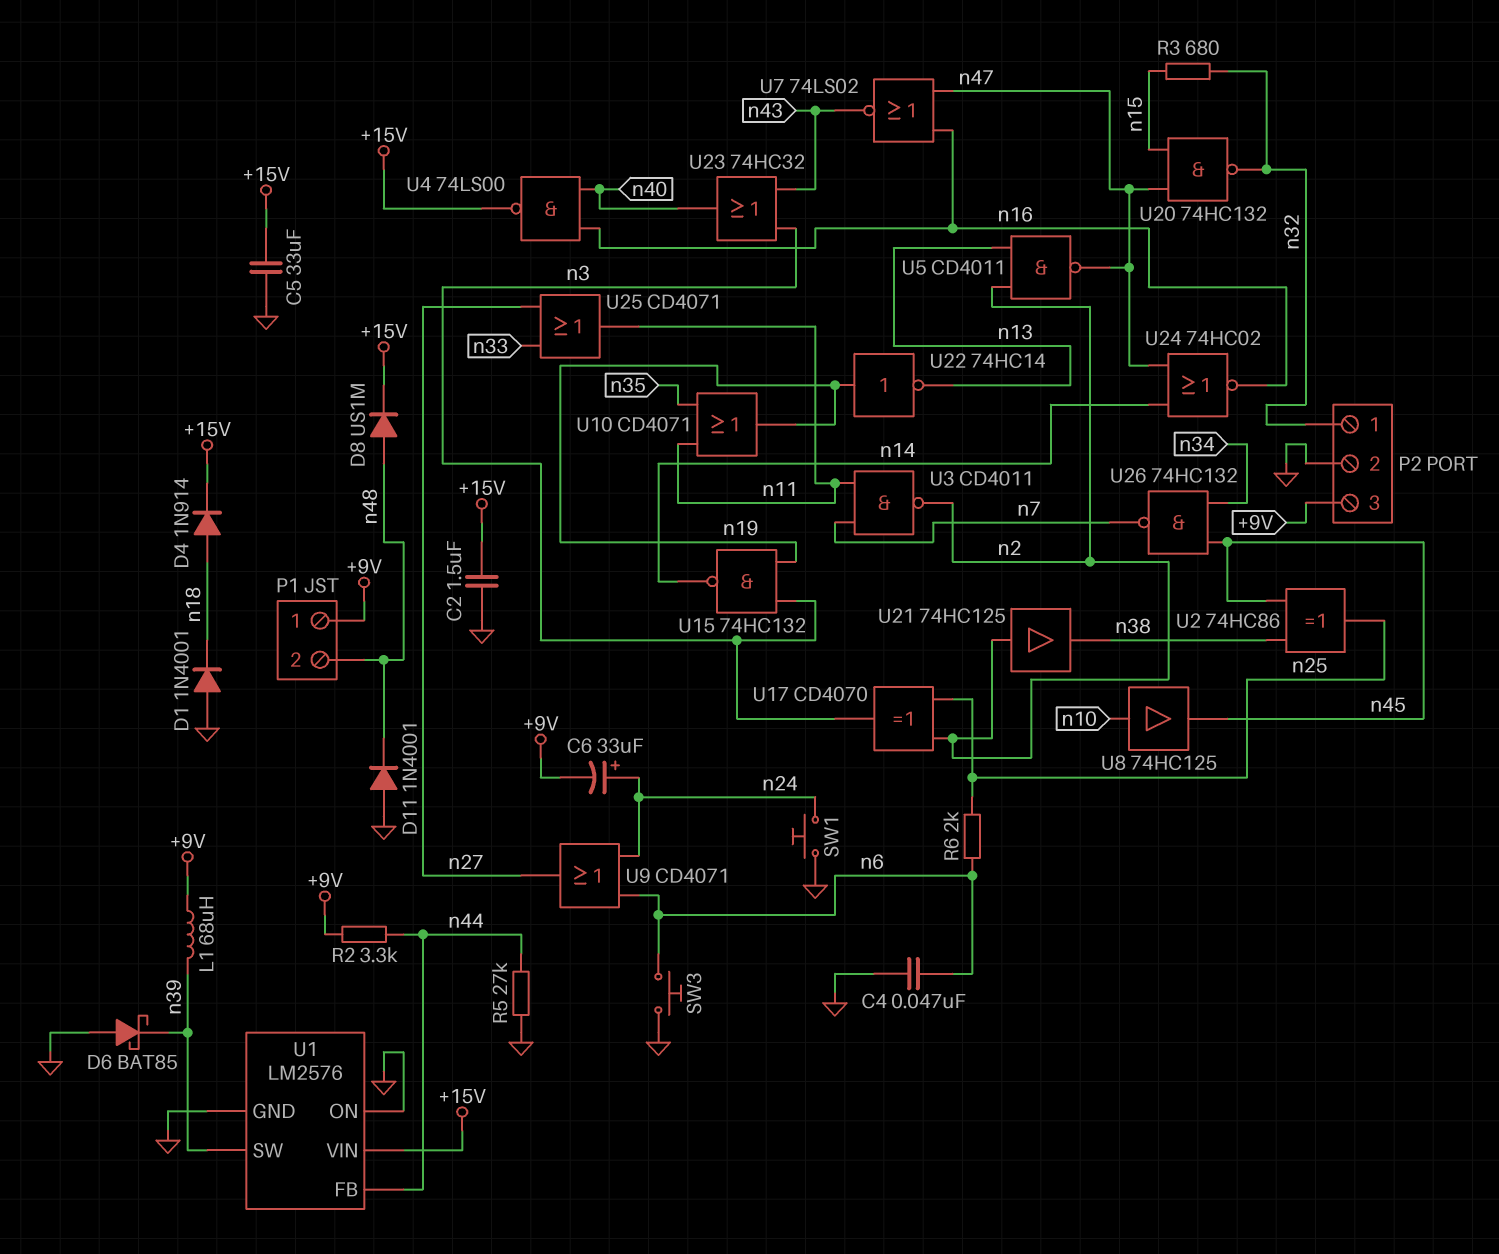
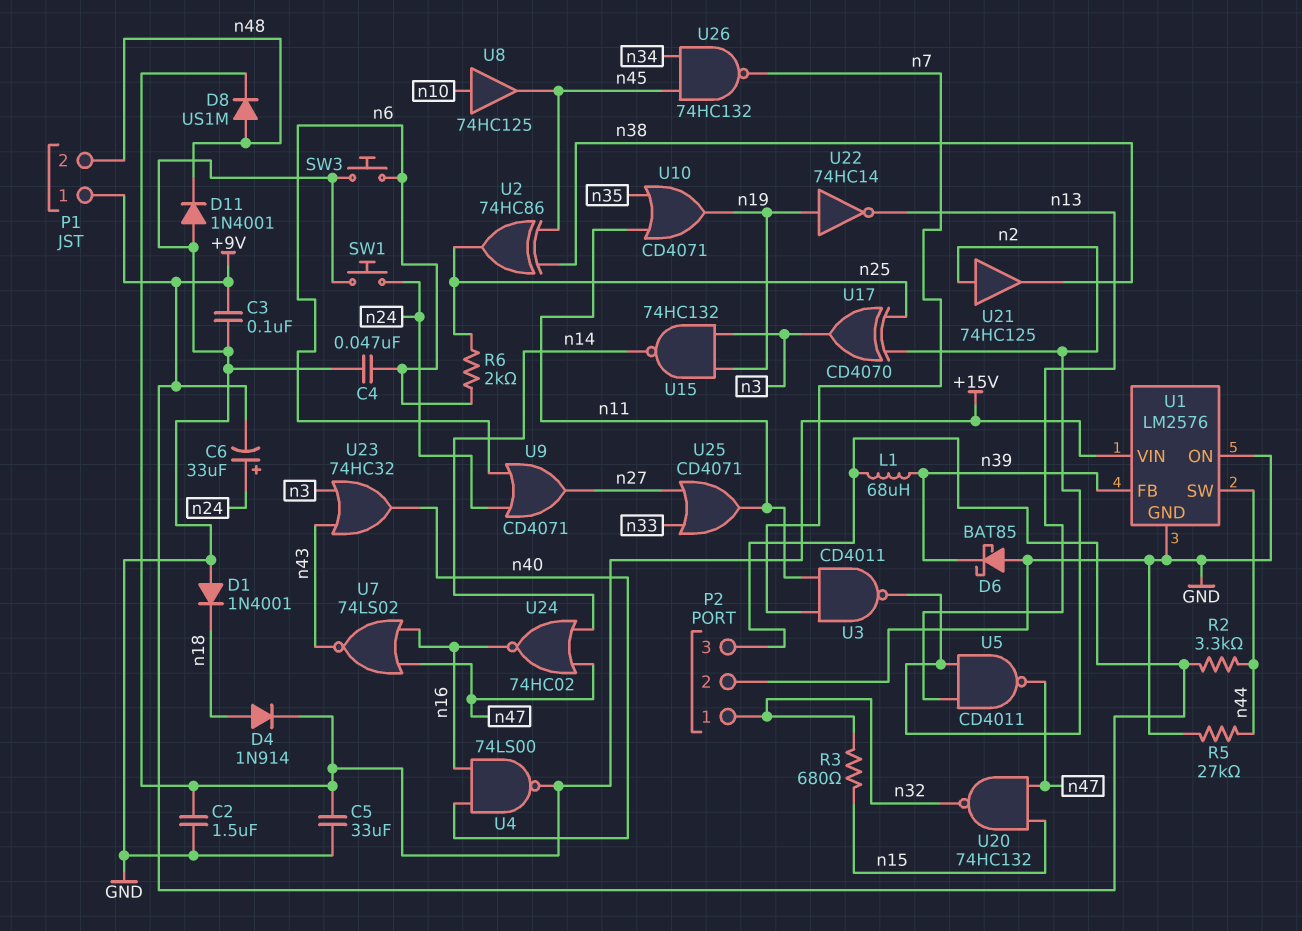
C3: none -> 100nF (+9V, GND)
U1 pin FB: n44 -> n39
U1 pin SW: n39 -> n44

